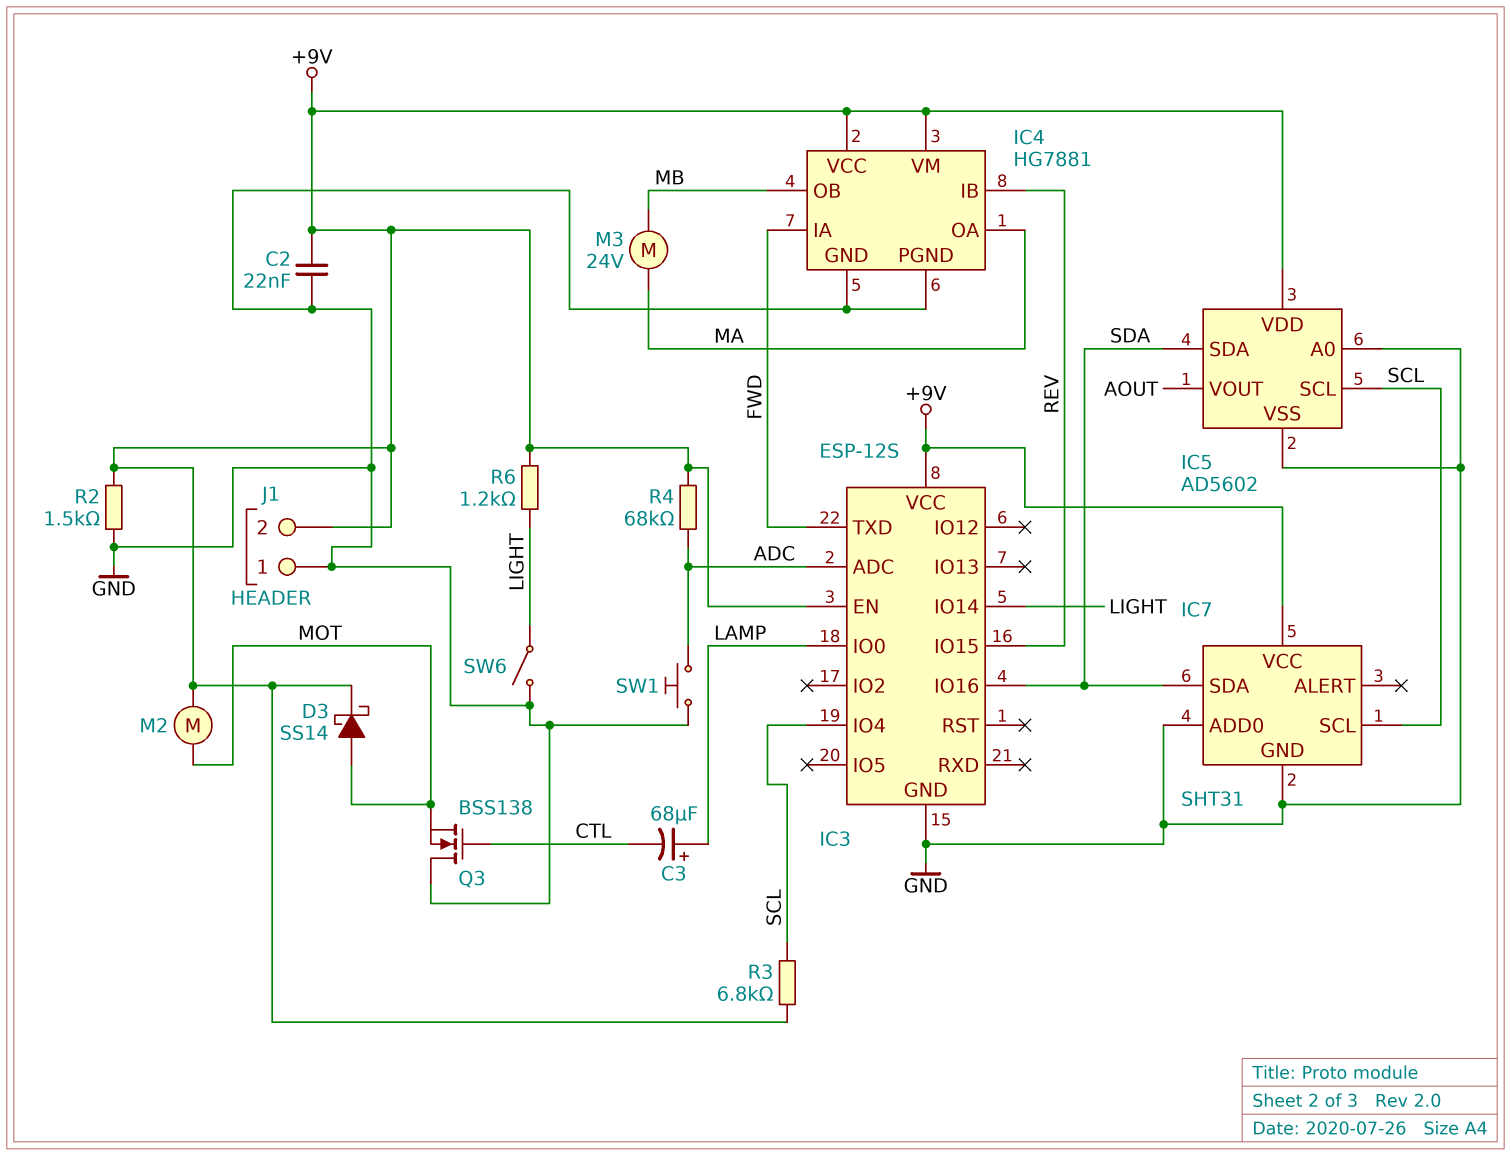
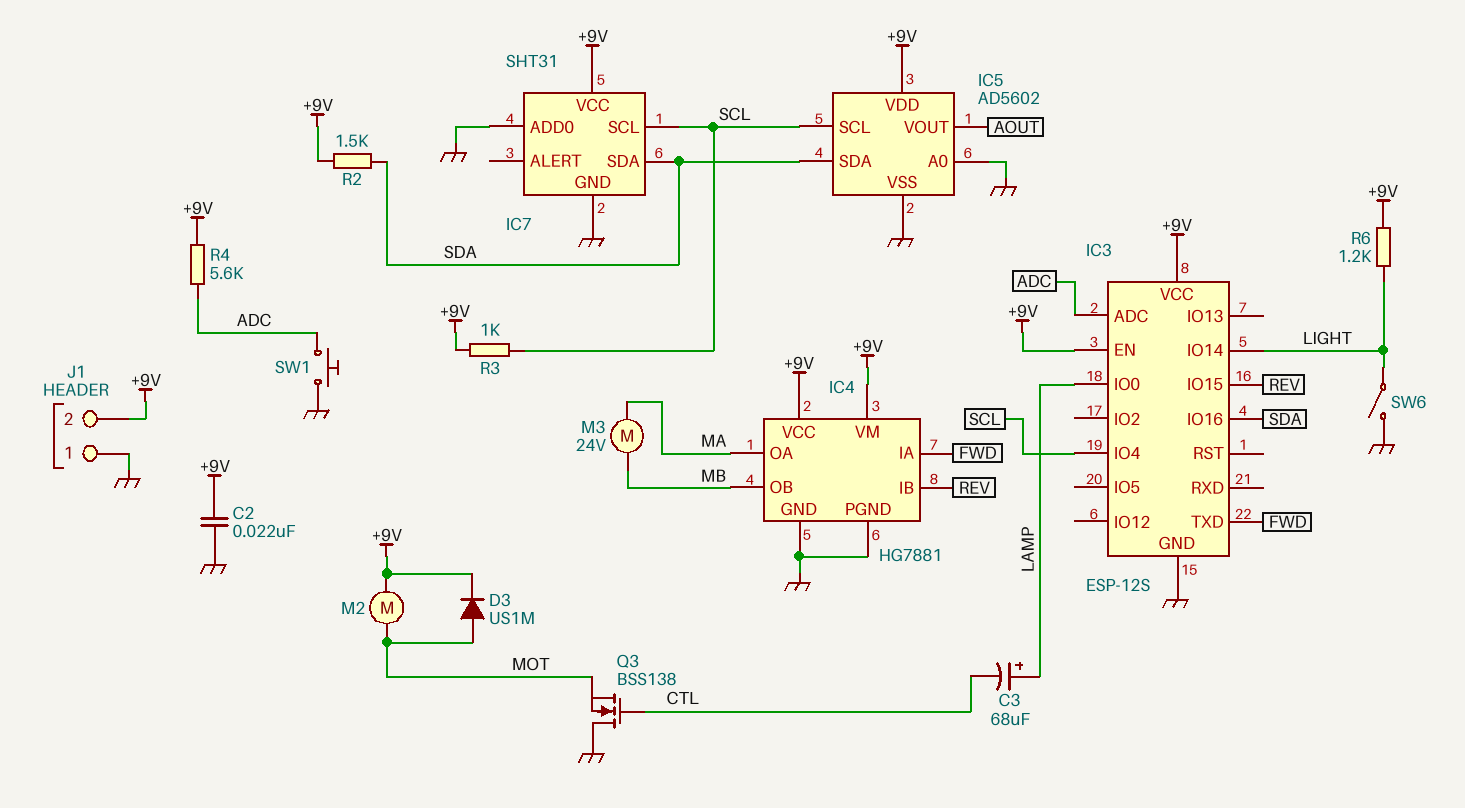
D3: schottky SS14 (A MOT, K +9V) -> diode US1M (A MOT, K +9V)
R2: 1.5k (+9V, GND) -> 1.5k (+9V, SDA)
R3: 6.8k (+9V, SCL) -> 1k (+9V, SCL)
R4: 68k (+9V, ADC) -> 5.6k (+9V, ADC)

